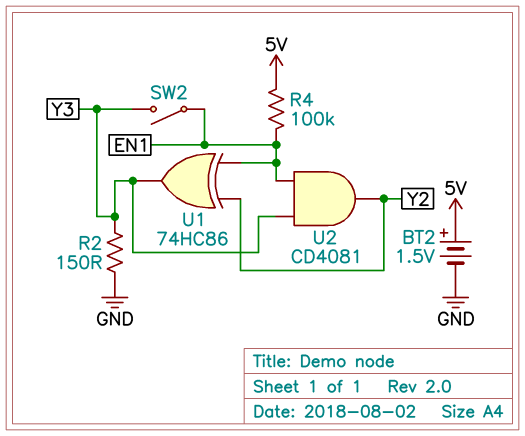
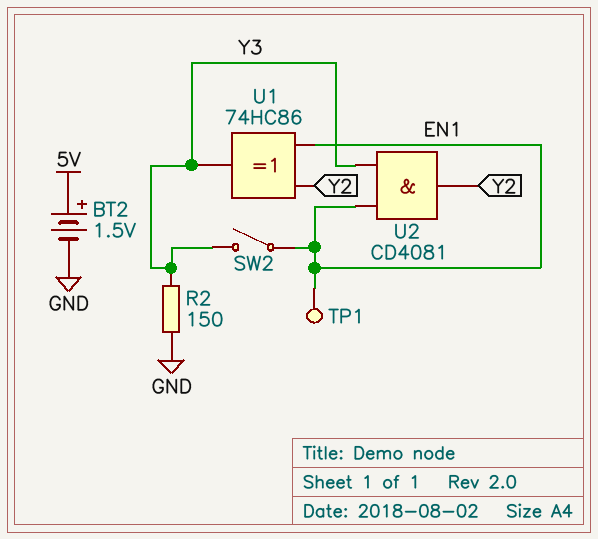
R4: 100k (5V, EN1) -> none
TP1: none -> test point (EN1)

